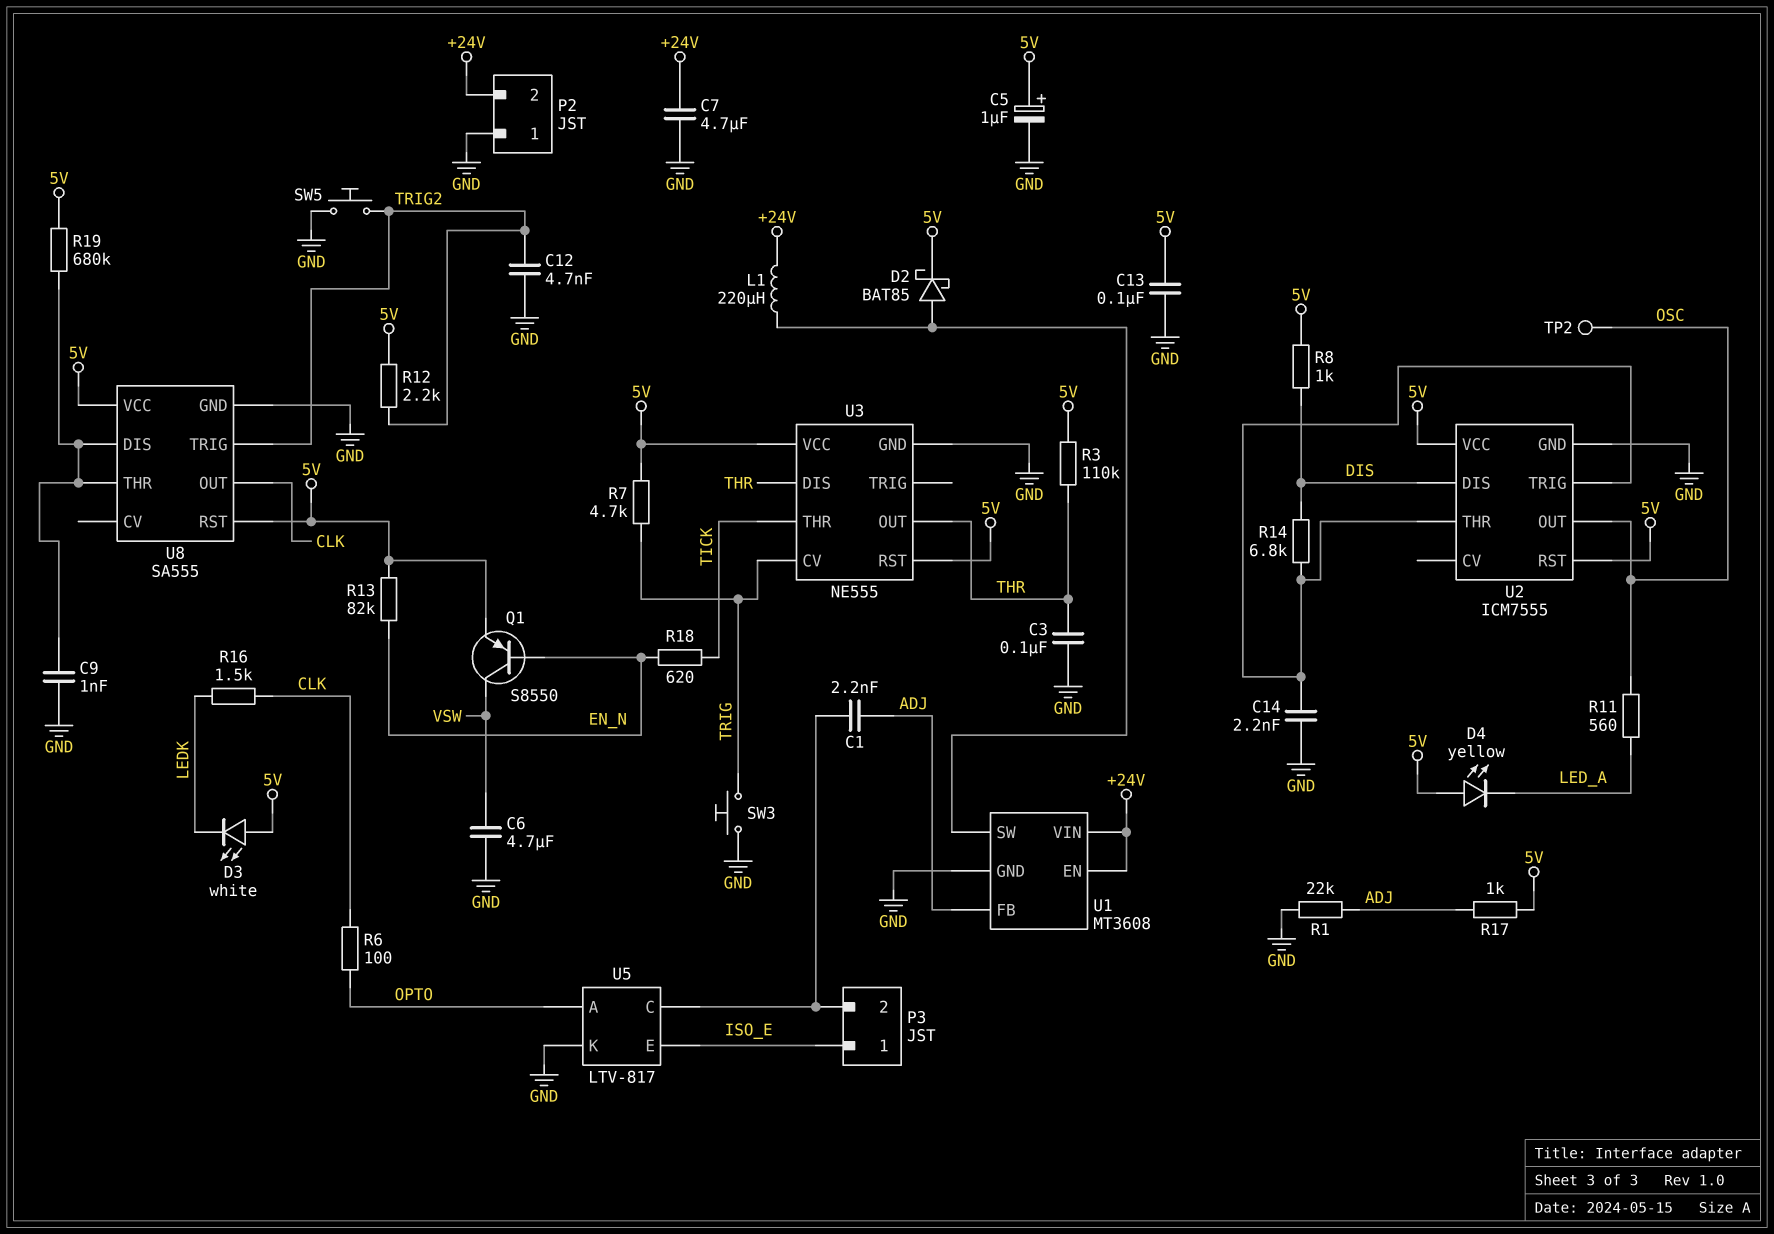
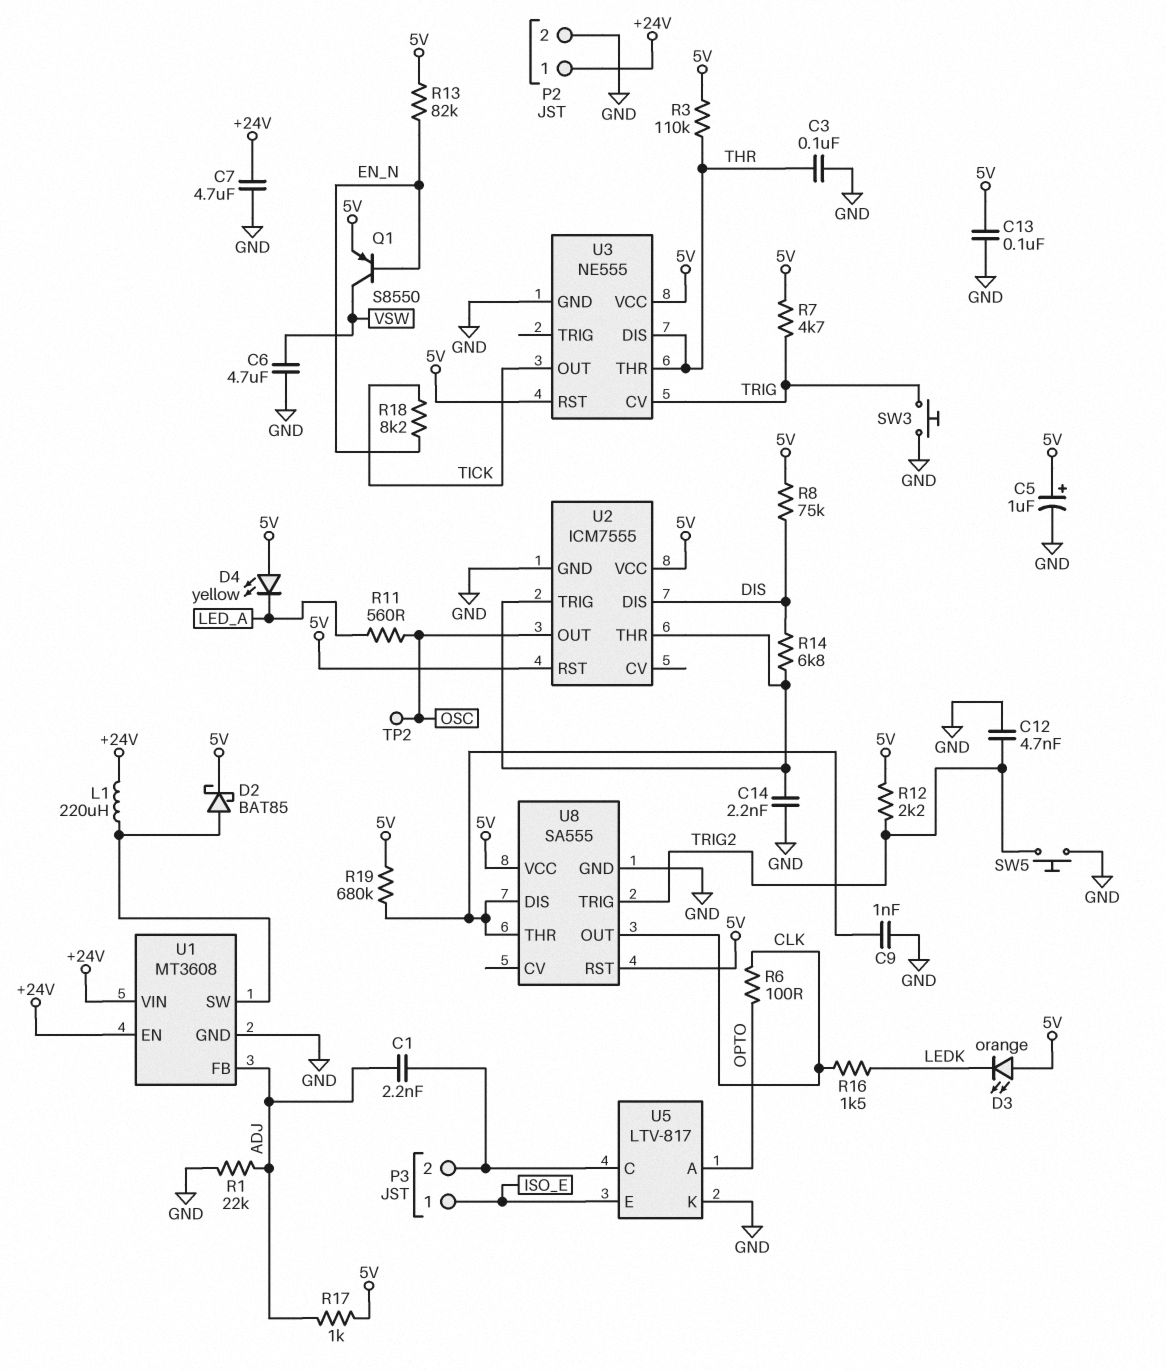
D3: LED white (A 5V, K LEDK) -> LED orange (A 5V, K LEDK)
P2 pin 1: GND -> +24V
P2 pin 2: +24V -> GND
R8: 1k (5V, DIS) -> 75k (5V, DIS)
R18: 620 (EN_N, TICK) -> 8.2k (EN_N, TICK)
U3 pin OUT: THR -> TICK
U3 pin THR: TICK -> THR

